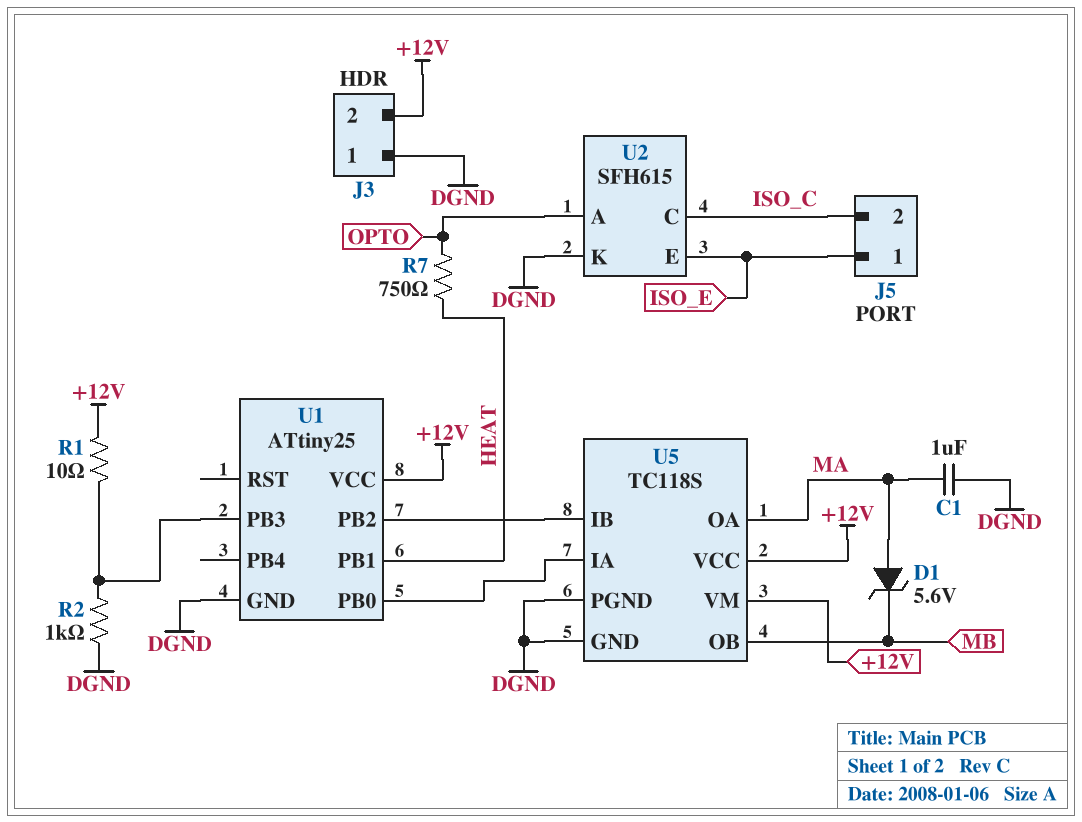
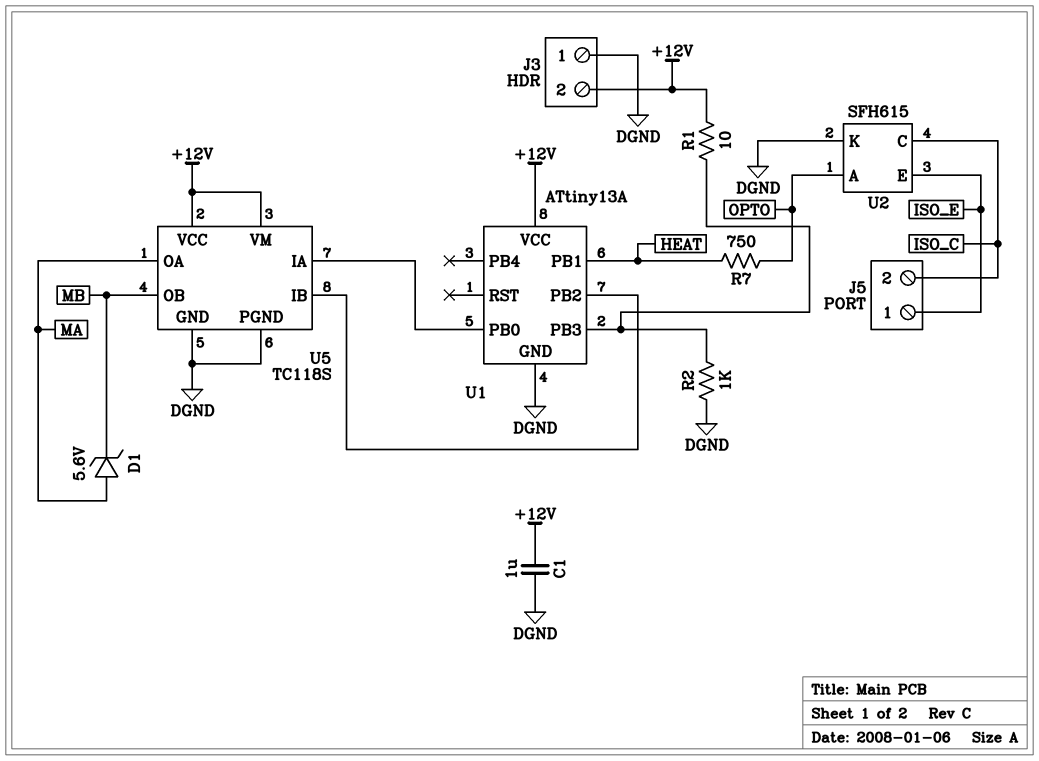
C1: 1uF (DGND, MA) -> 1uF (+12V, DGND)
U1: ATtiny25 -> ATtiny13A

